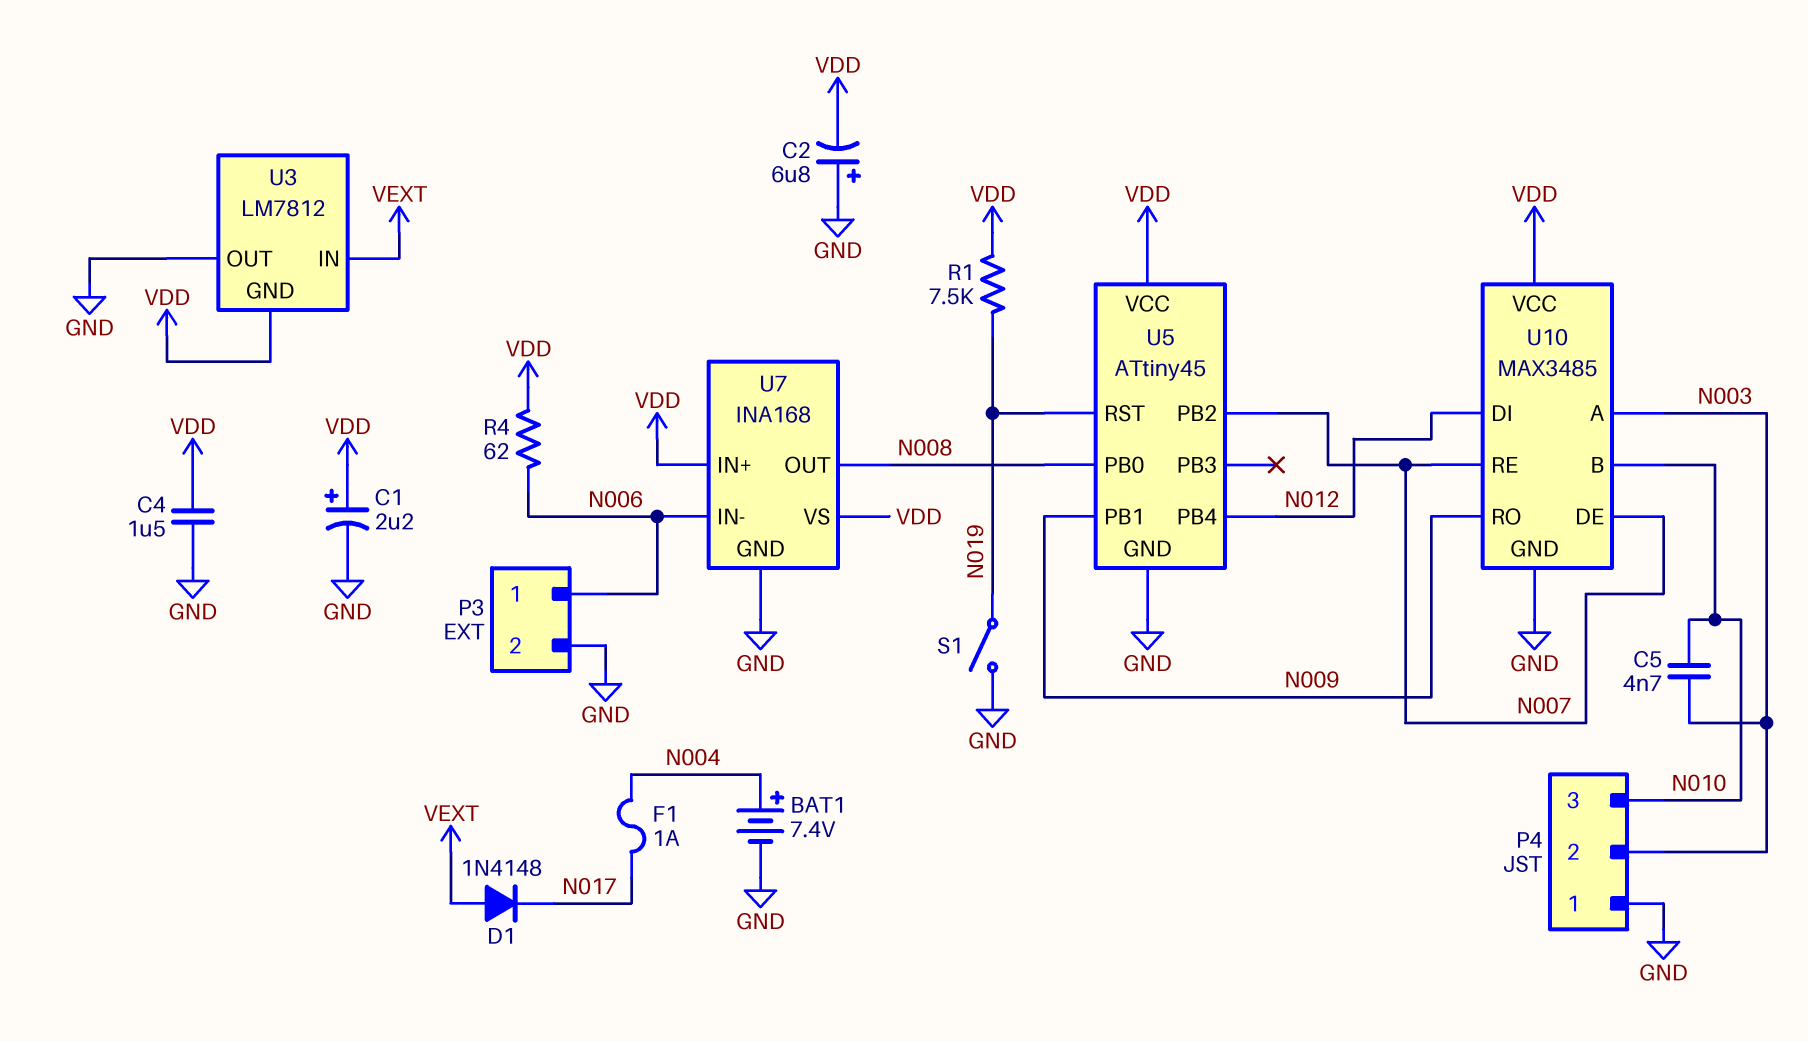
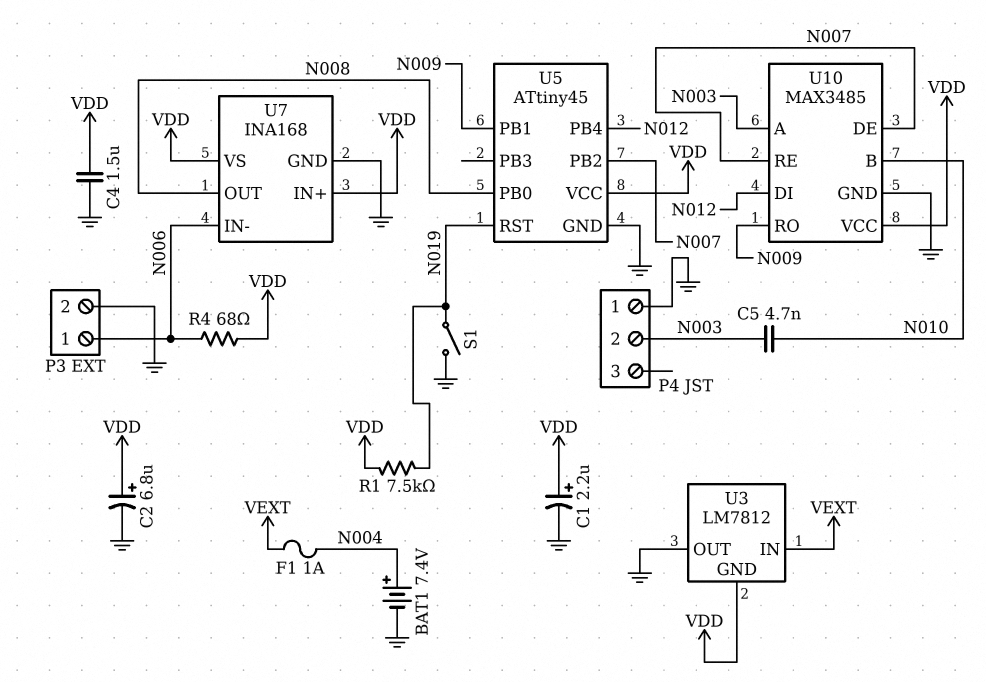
C2: 6.8uF (plus GND, minus VDD) -> 6.8uF (plus VDD, minus GND)
D1: diode 1N4148 (A VEXT, K N017) -> none
F1: 1A (N004, N017) -> 1A (N004, VEXT)
P4 pin 3: N010 -> none
R4: 62 (N006, VDD) -> 68 (N006, VDD)

